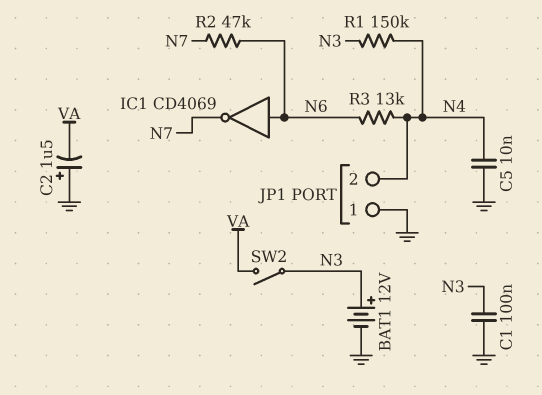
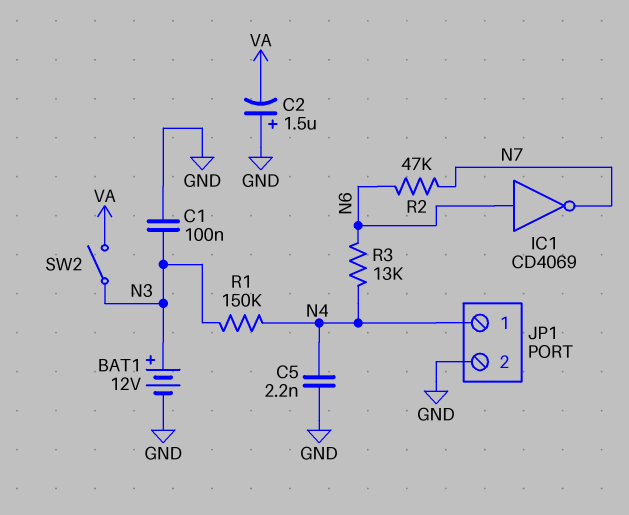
C5: 10nF (GND, N4) -> 2.2nF (GND, N4)
JP1 pin 1: GND -> N4
JP1 pin 2: N4 -> GND

